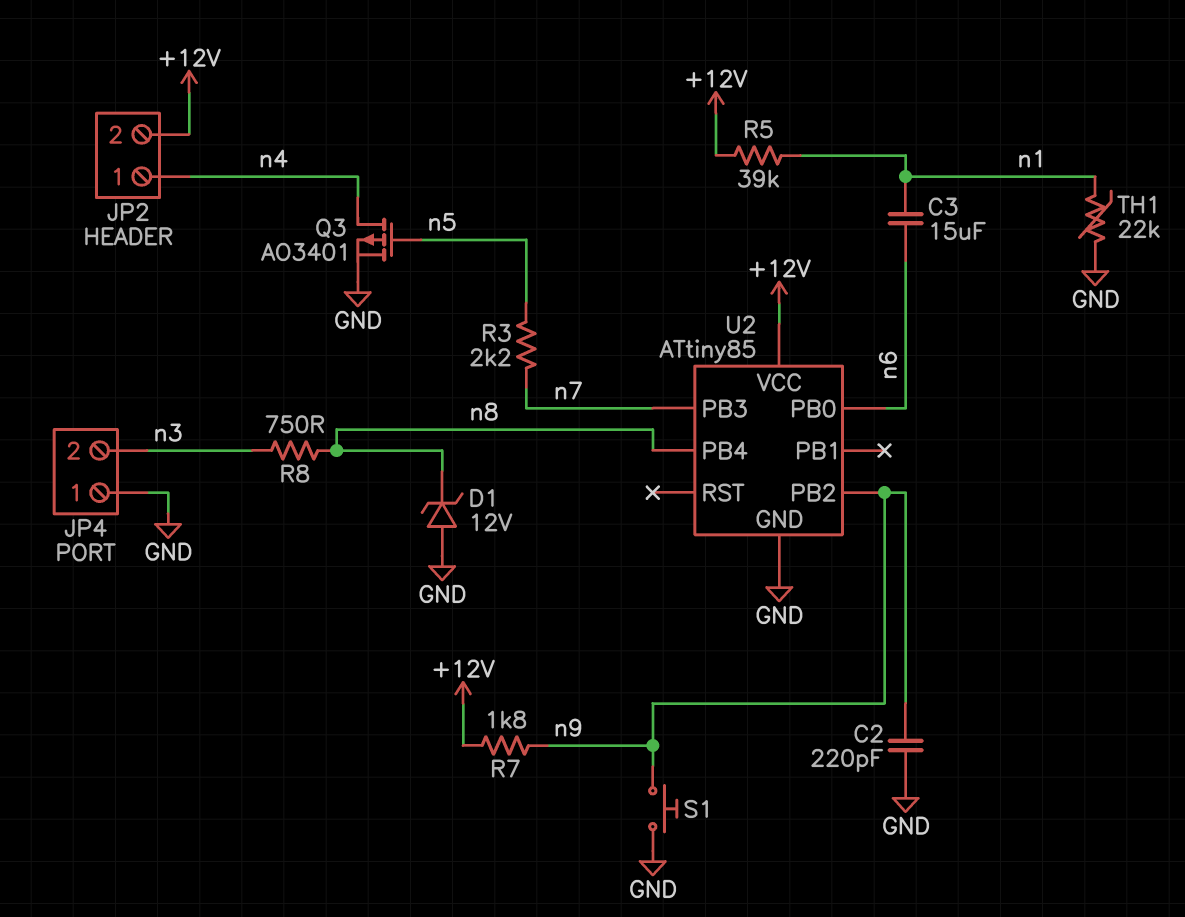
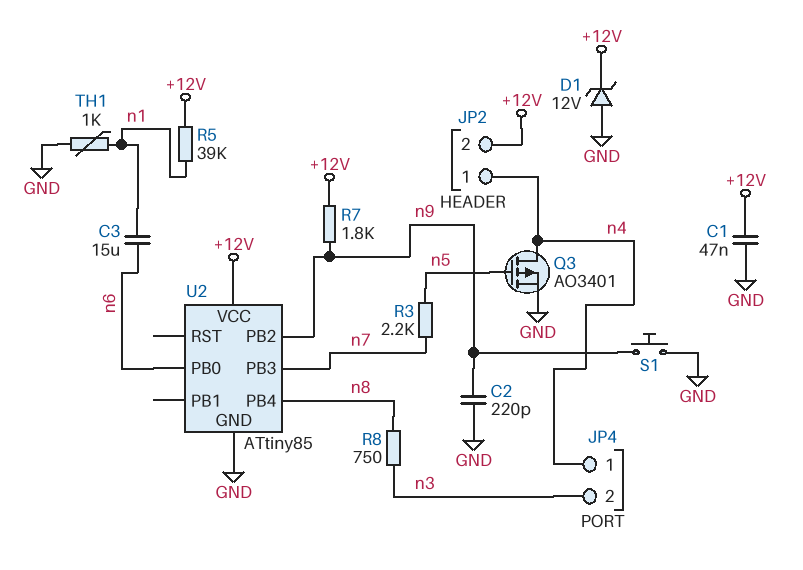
C1: none -> 47nF (+12V, GND)
D1: zener 12V (A GND, K n8) -> zener 12V (A GND, K +12V)
JP4 pin 1: GND -> n4
TH1: 22k (GND, n1) -> 1k (GND, n1)

